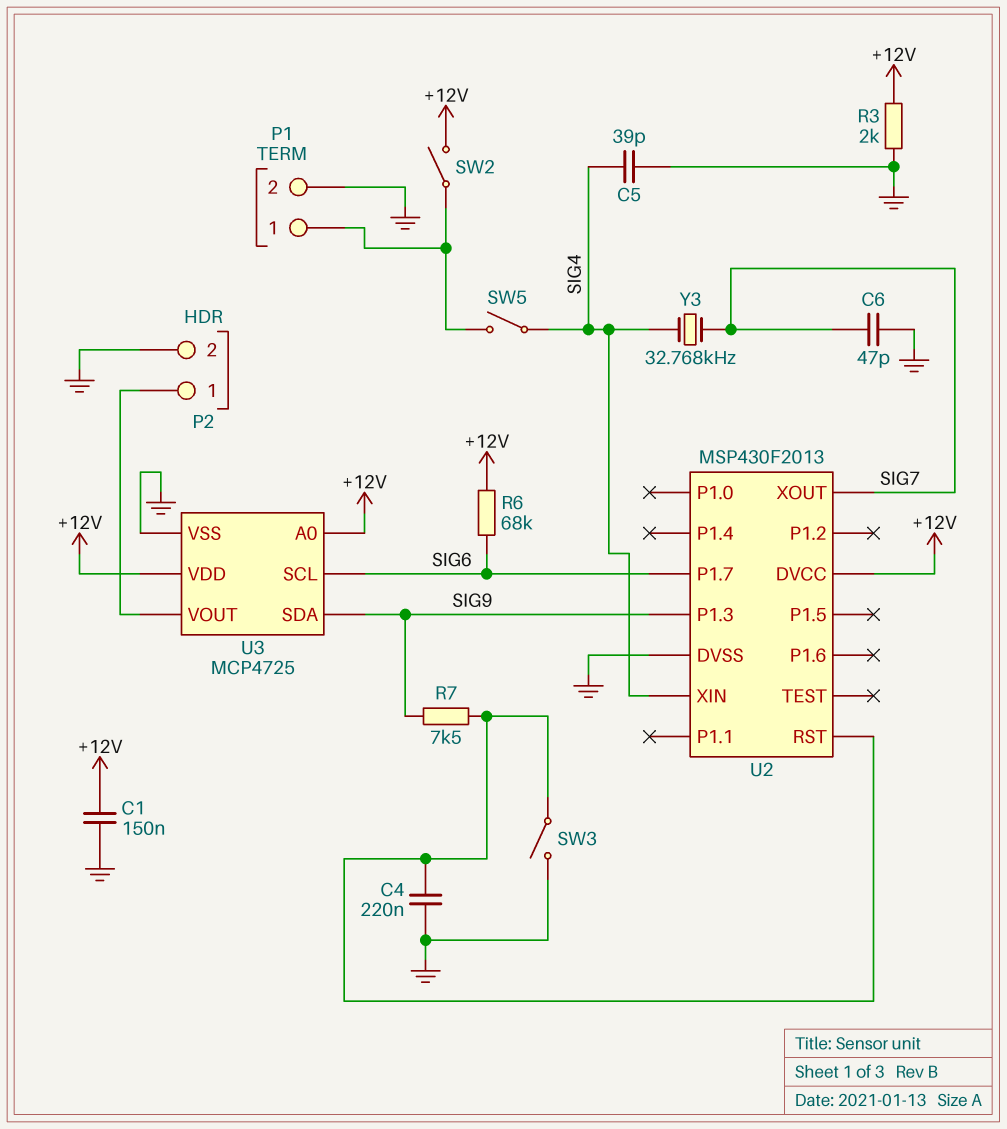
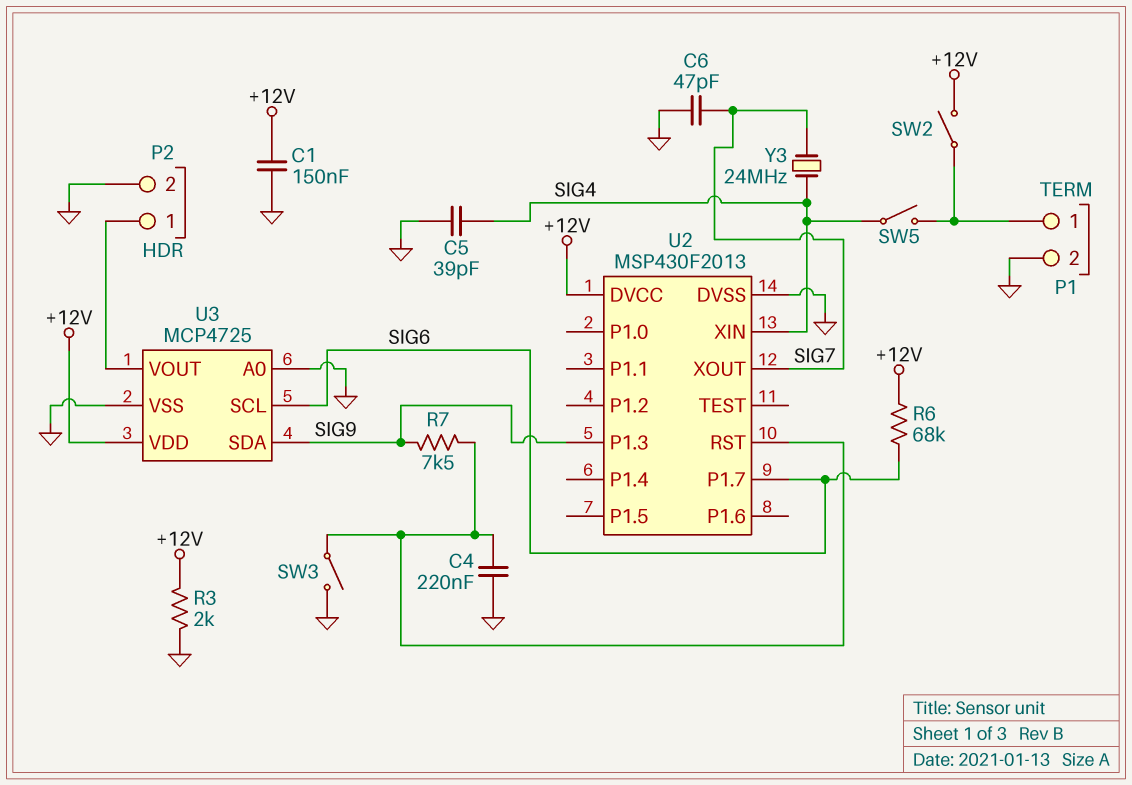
U3 pin A0: +12V -> GND
Y3: 32.768kHz (SIG4, SIG7) -> 24MHz (SIG4, SIG7)

